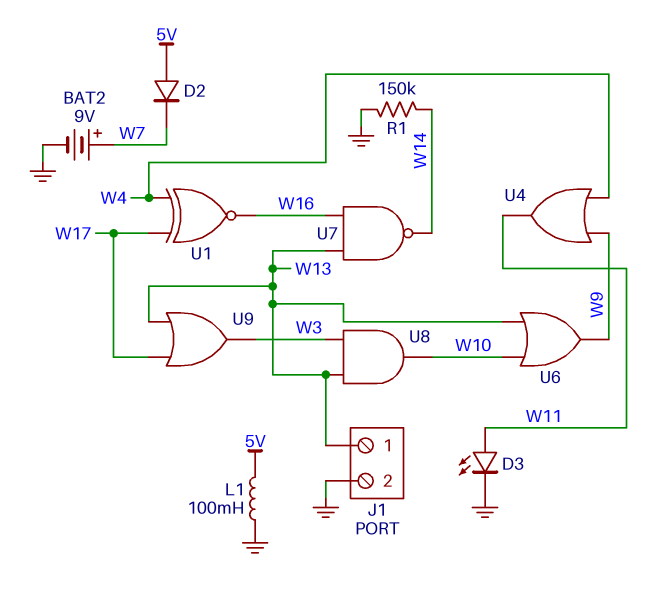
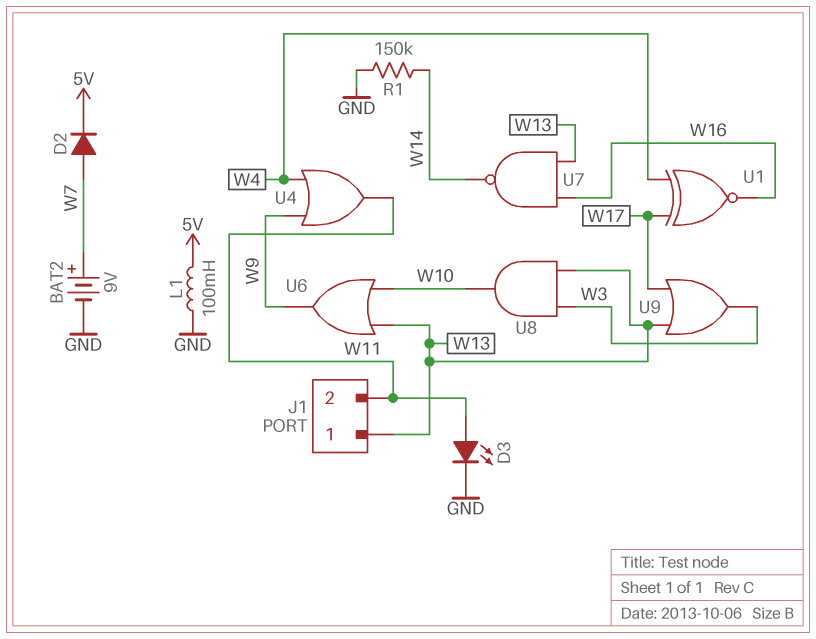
D2: diode (A 5V, K W7) -> diode (A W7, K 5V)
J1 pin 2: GND -> W11

